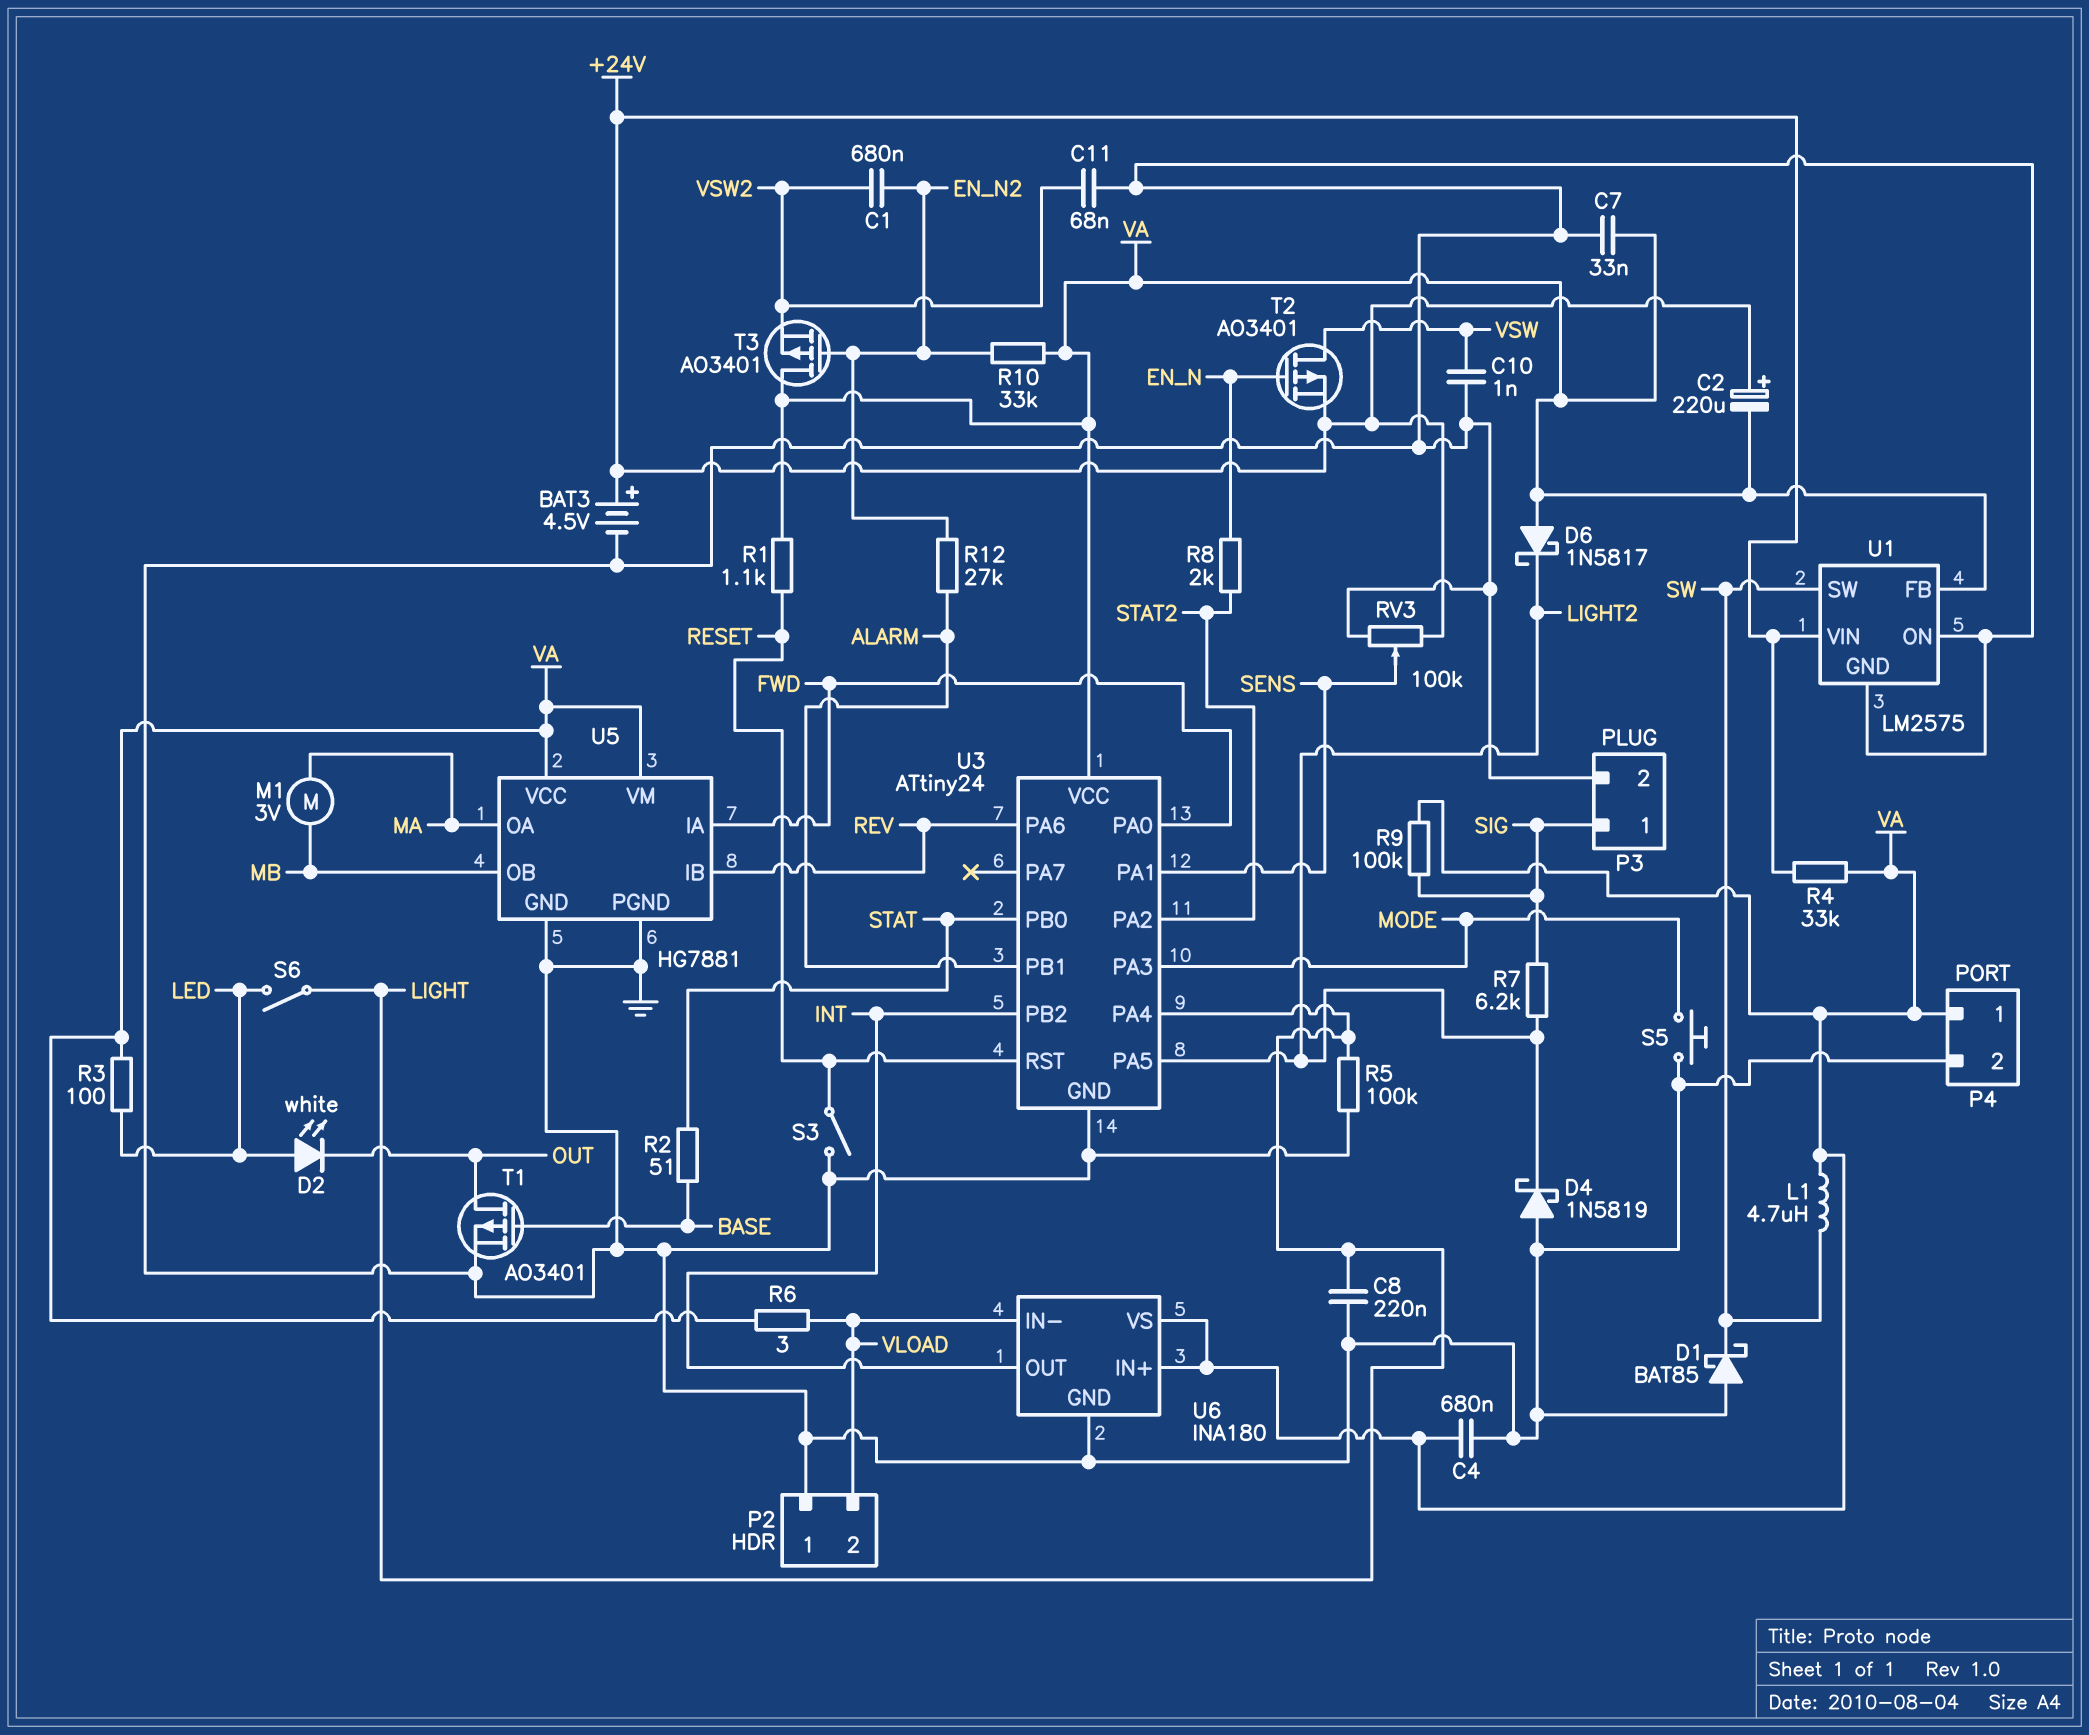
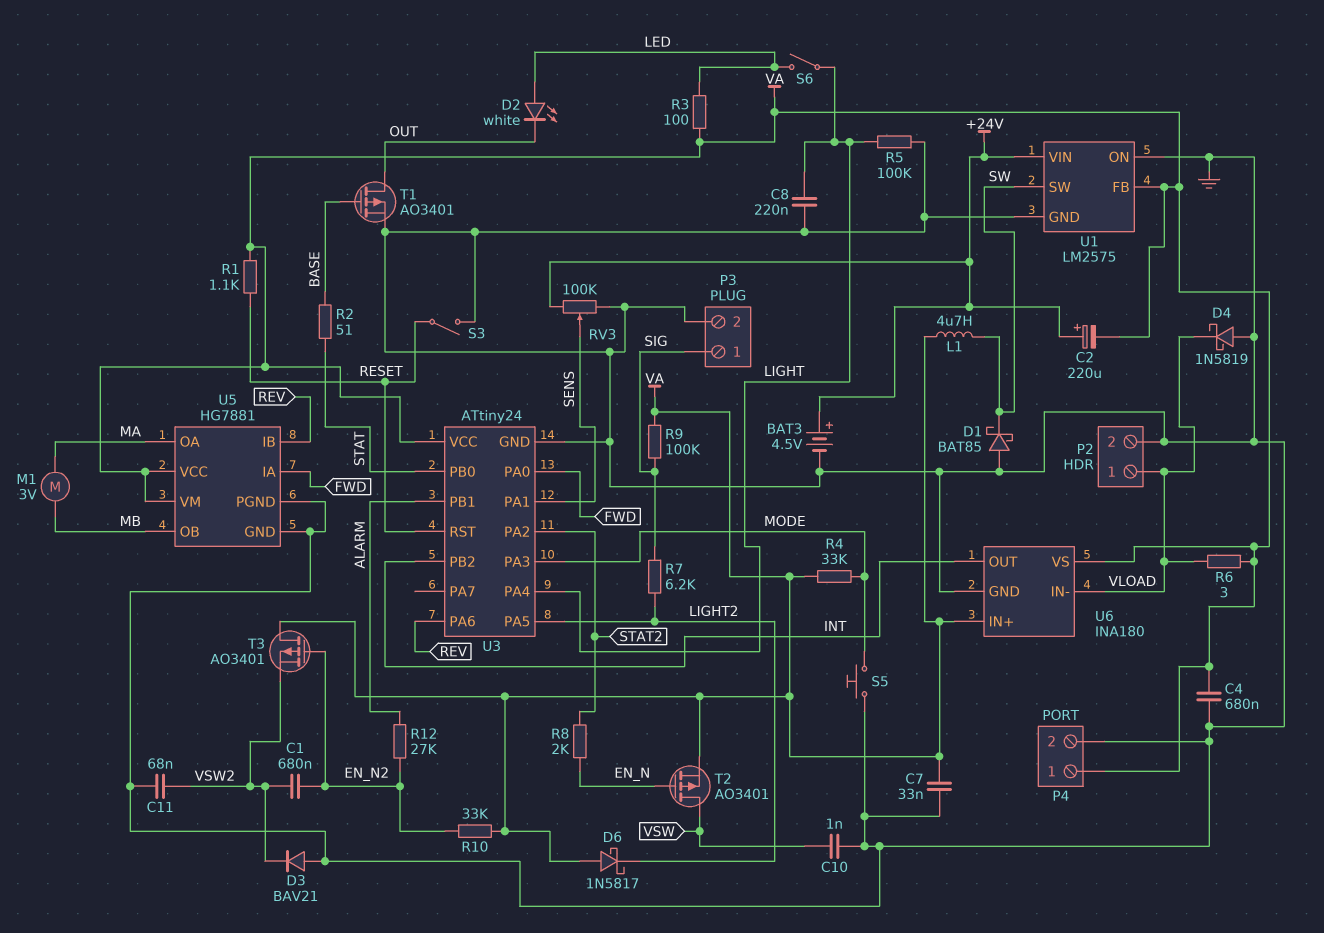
D3: none -> diode BAV21 (A GND, K VSW2)
D4: schottky 1N5819 (A GND, K LIGHT2) -> schottky 1N5819 (A GND, K VLOAD)
P2 pin 1: GND -> VLOAD
P2 pin 2: VLOAD -> GND
R4: 33k (+24V, VA) -> 33k (MODE, VA)
T2: PMOS AO3401 (G EN_N, D VSW, S +24V) -> PMOS AO3401 (G EN_N, D VSW, S VA)

